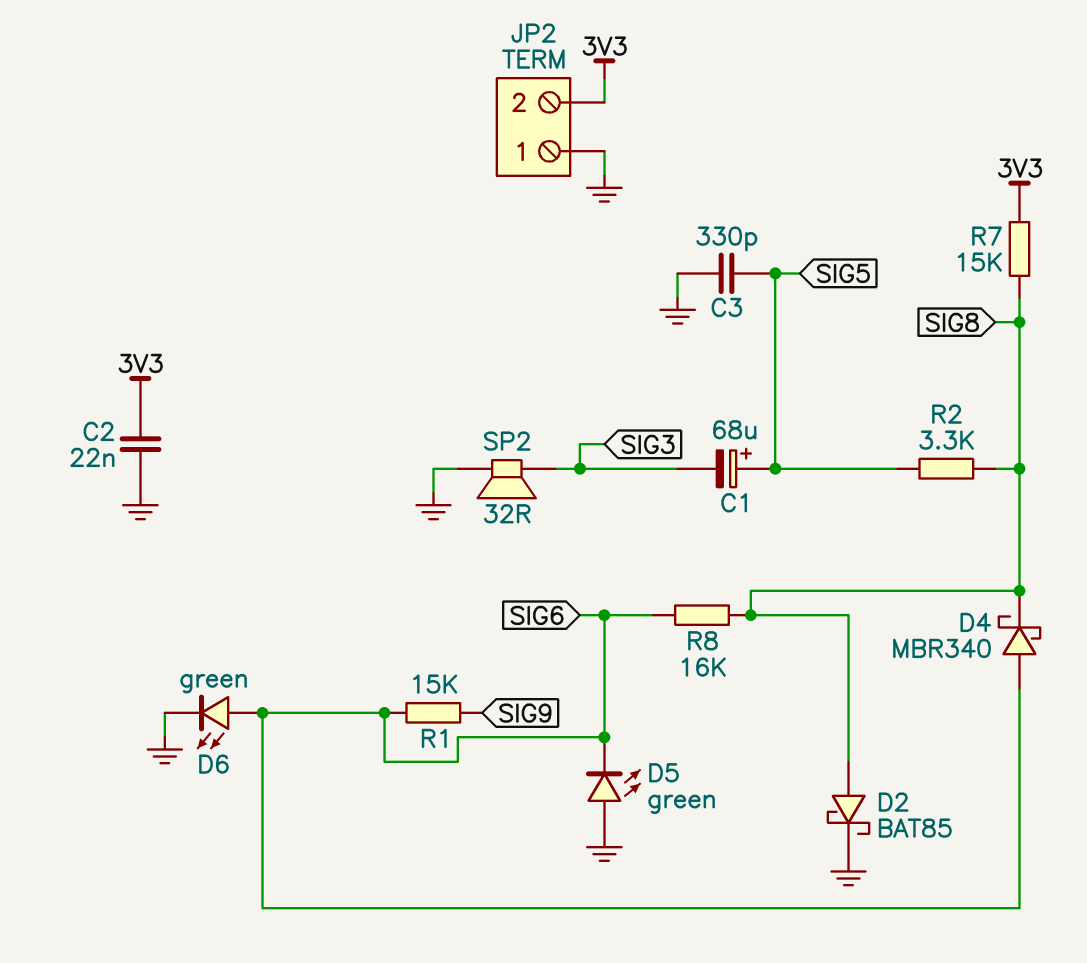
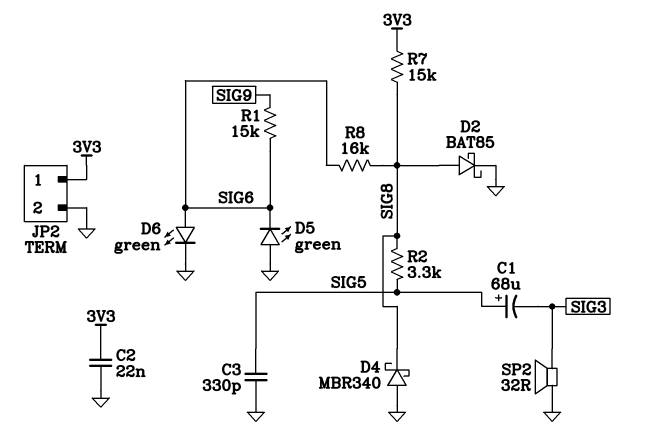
D4: schottky MBR340 (A SIG6, K SIG8) -> schottky MBR340 (A GND, K SIG8)
JP2 pin 1: GND -> 3V3
JP2 pin 2: 3V3 -> GND

